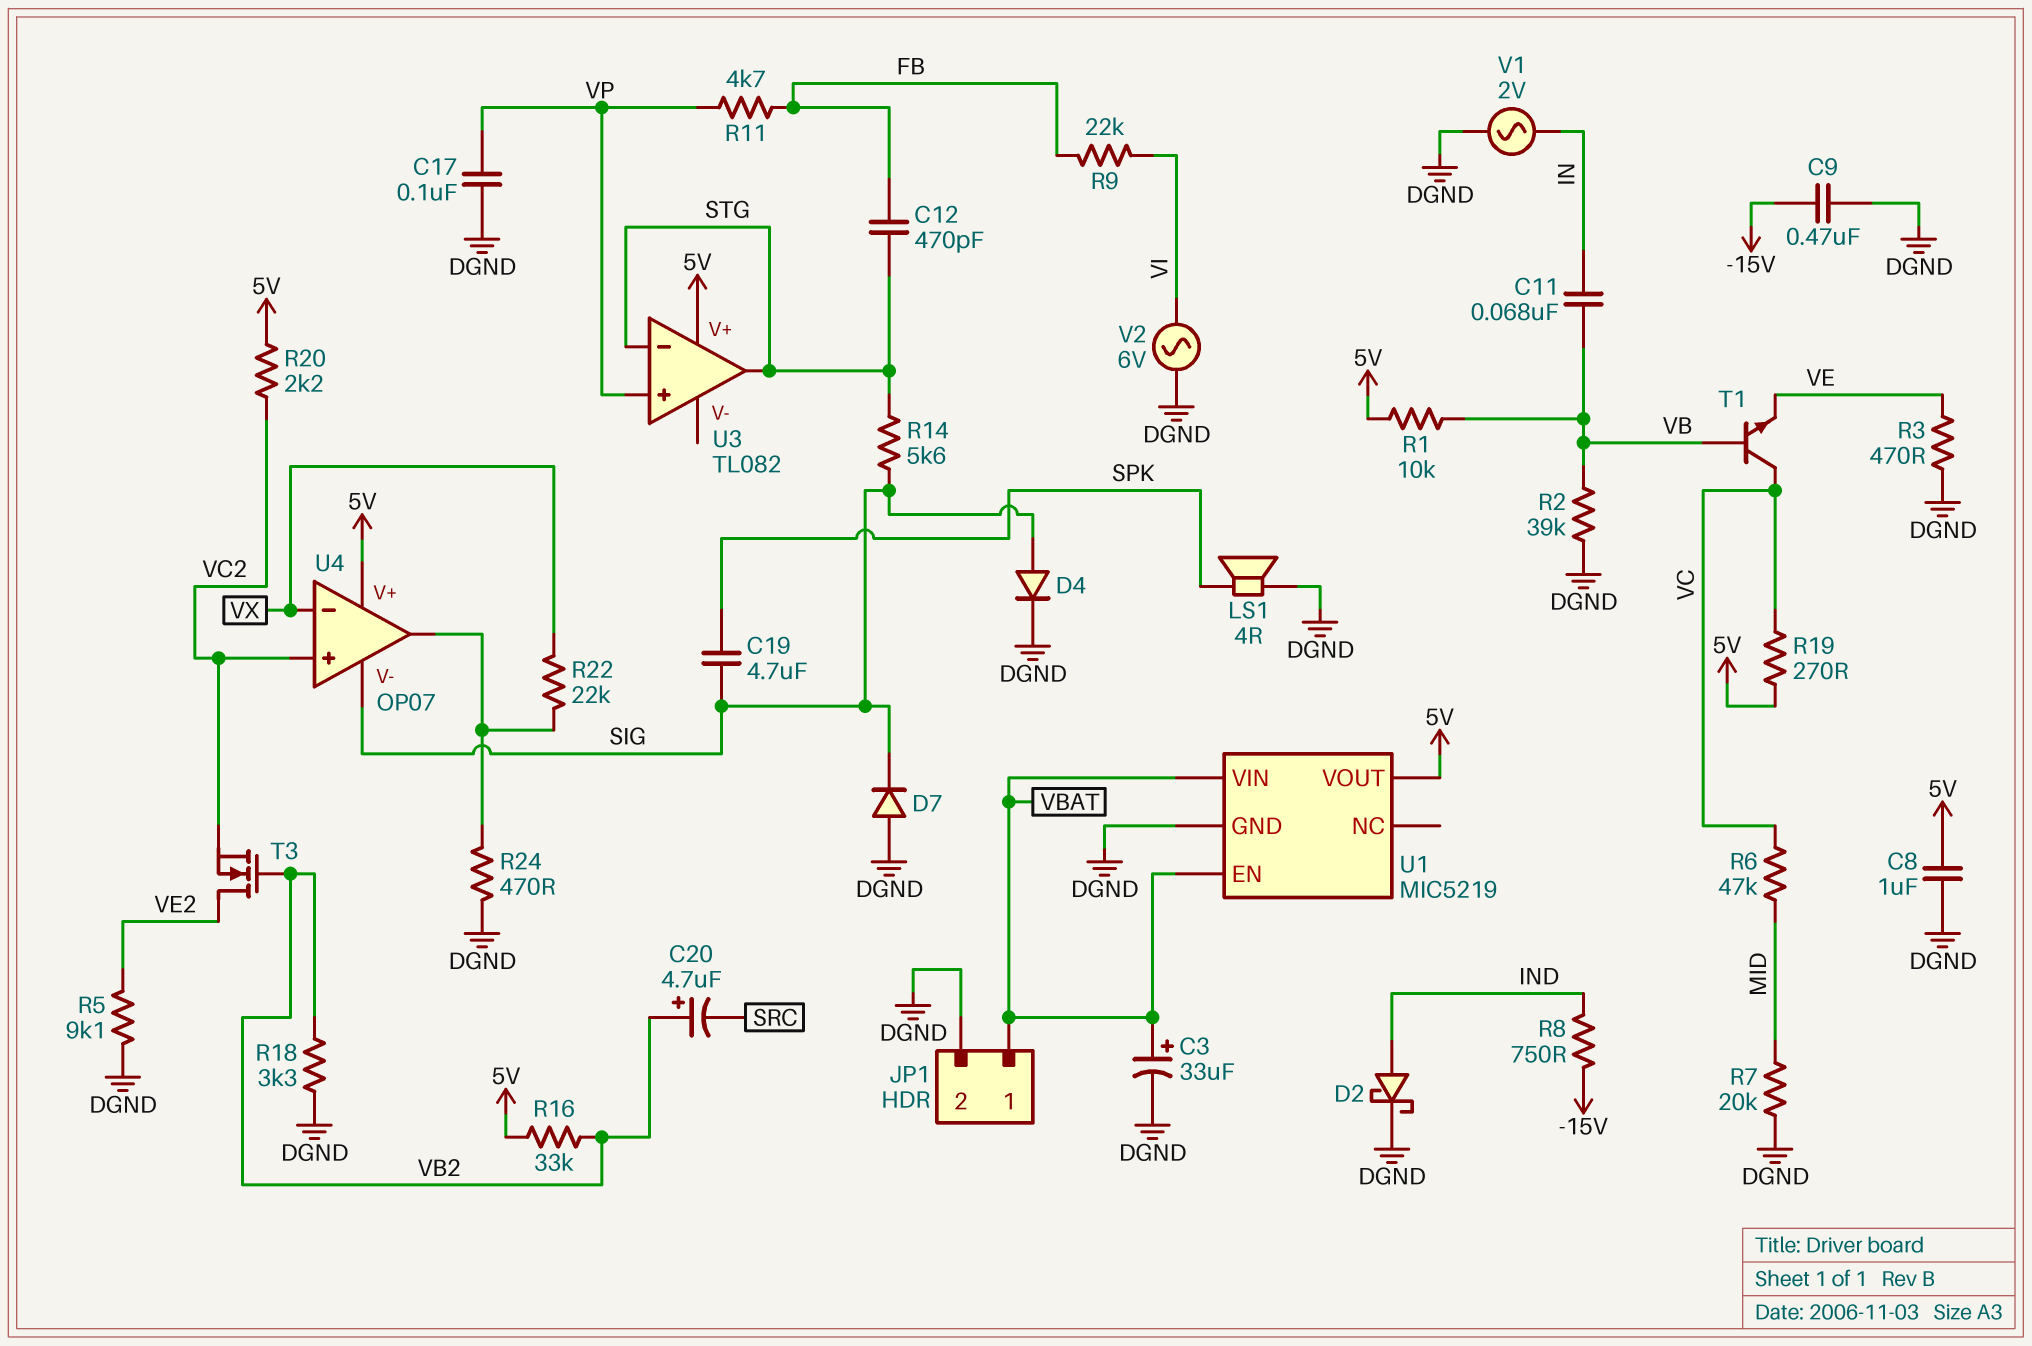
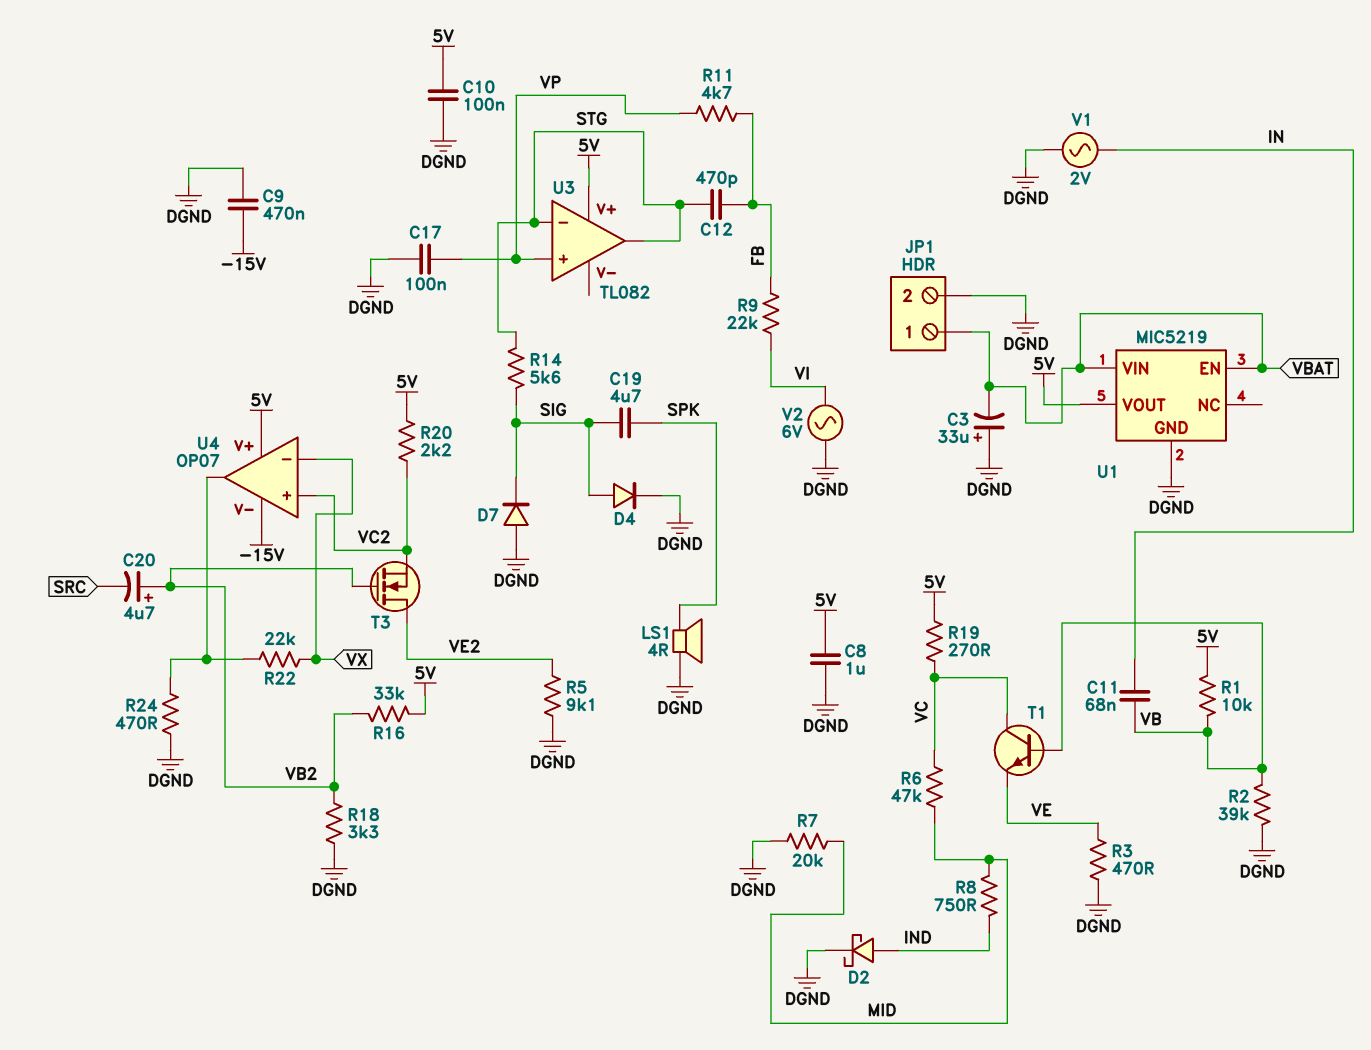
C3: 33uF (plus VBAT, minus DGND) -> 33uF (plus DGND, minus VBAT)
C10: none -> 100nF (5V, DGND)
R8: 750 (-15V, IND) -> 750 (IND, MID)
U4 pin V-: SIG -> -15V

